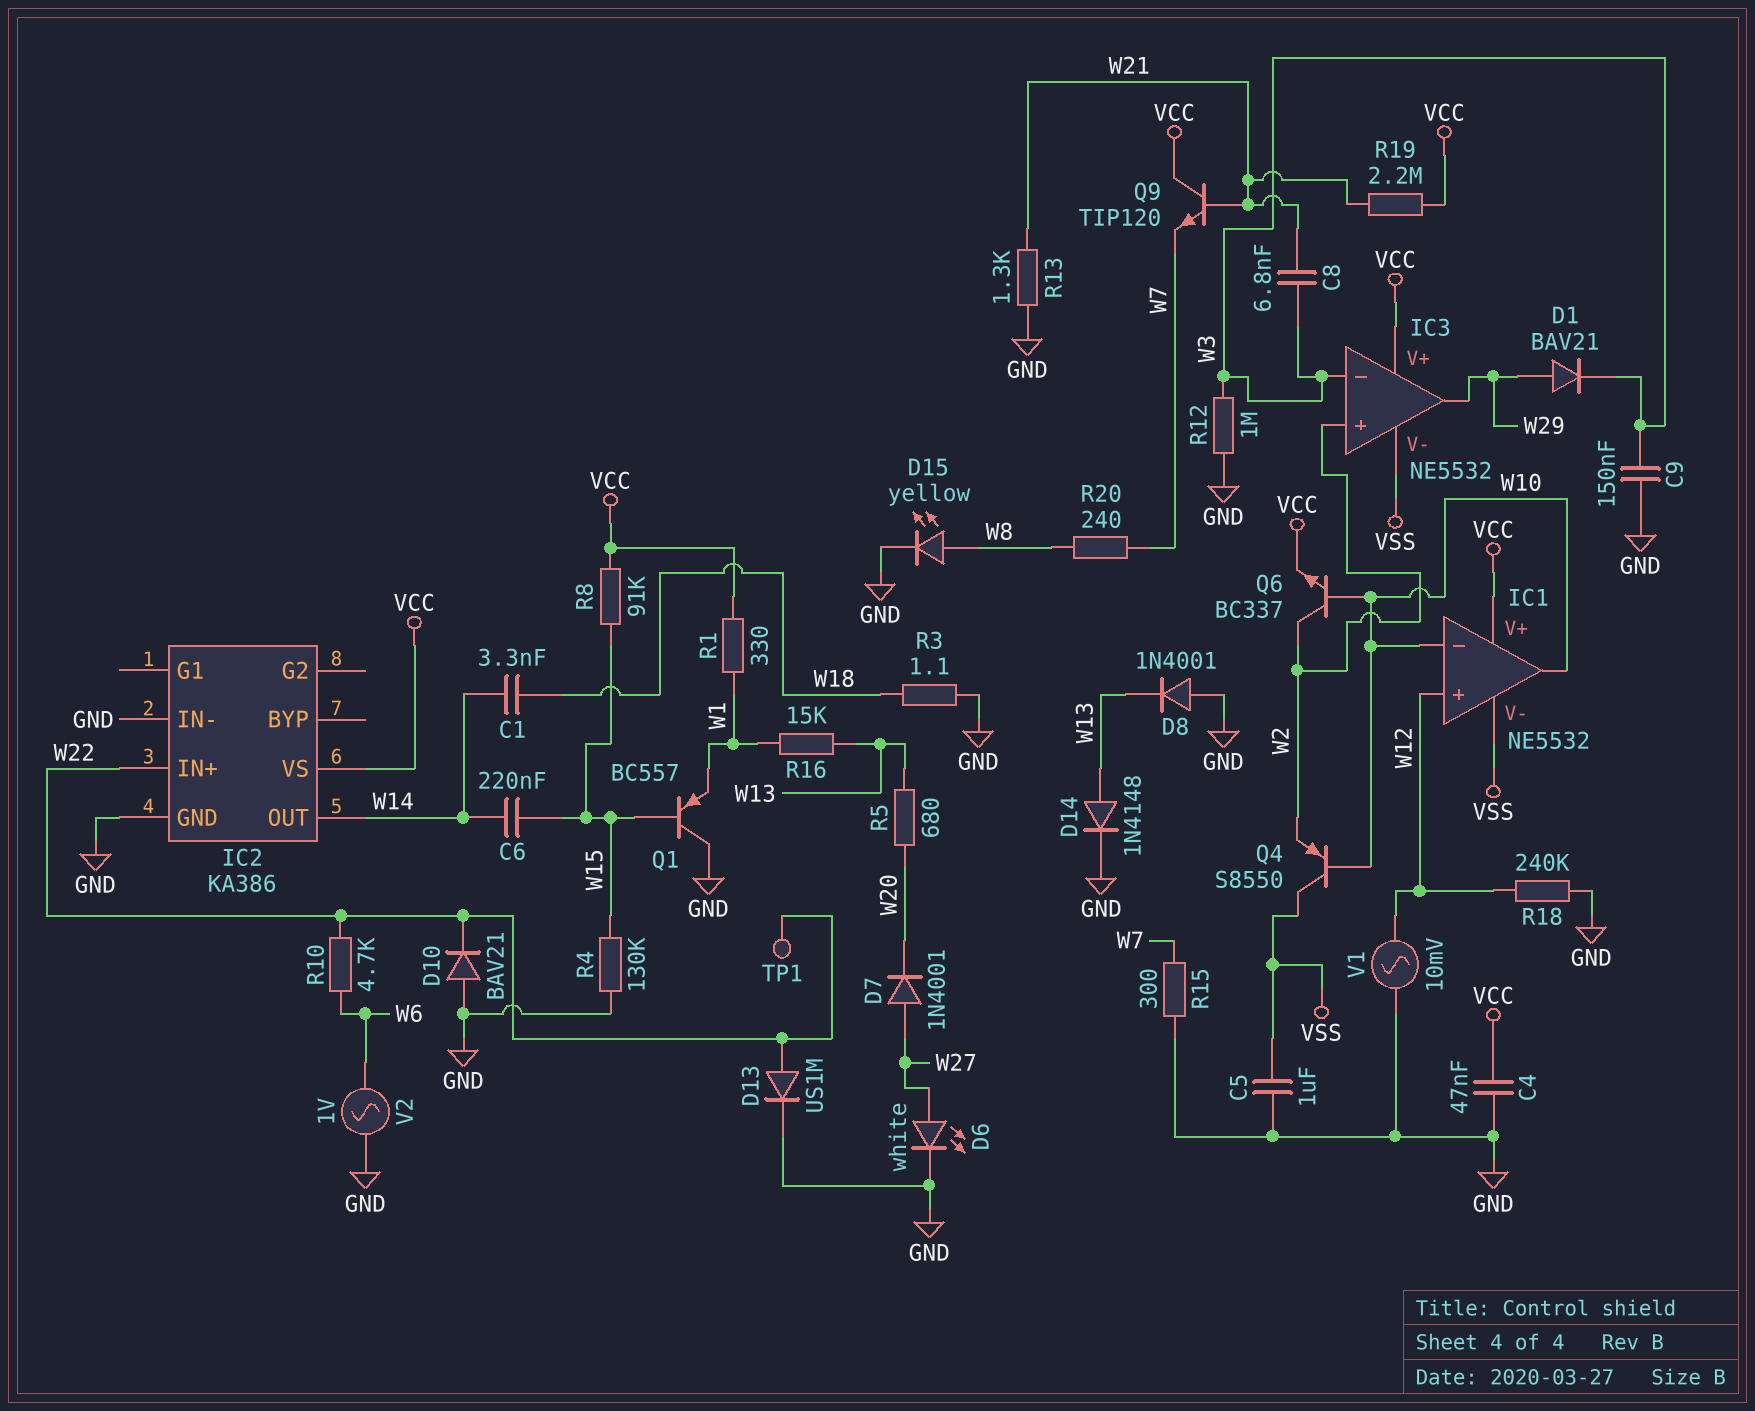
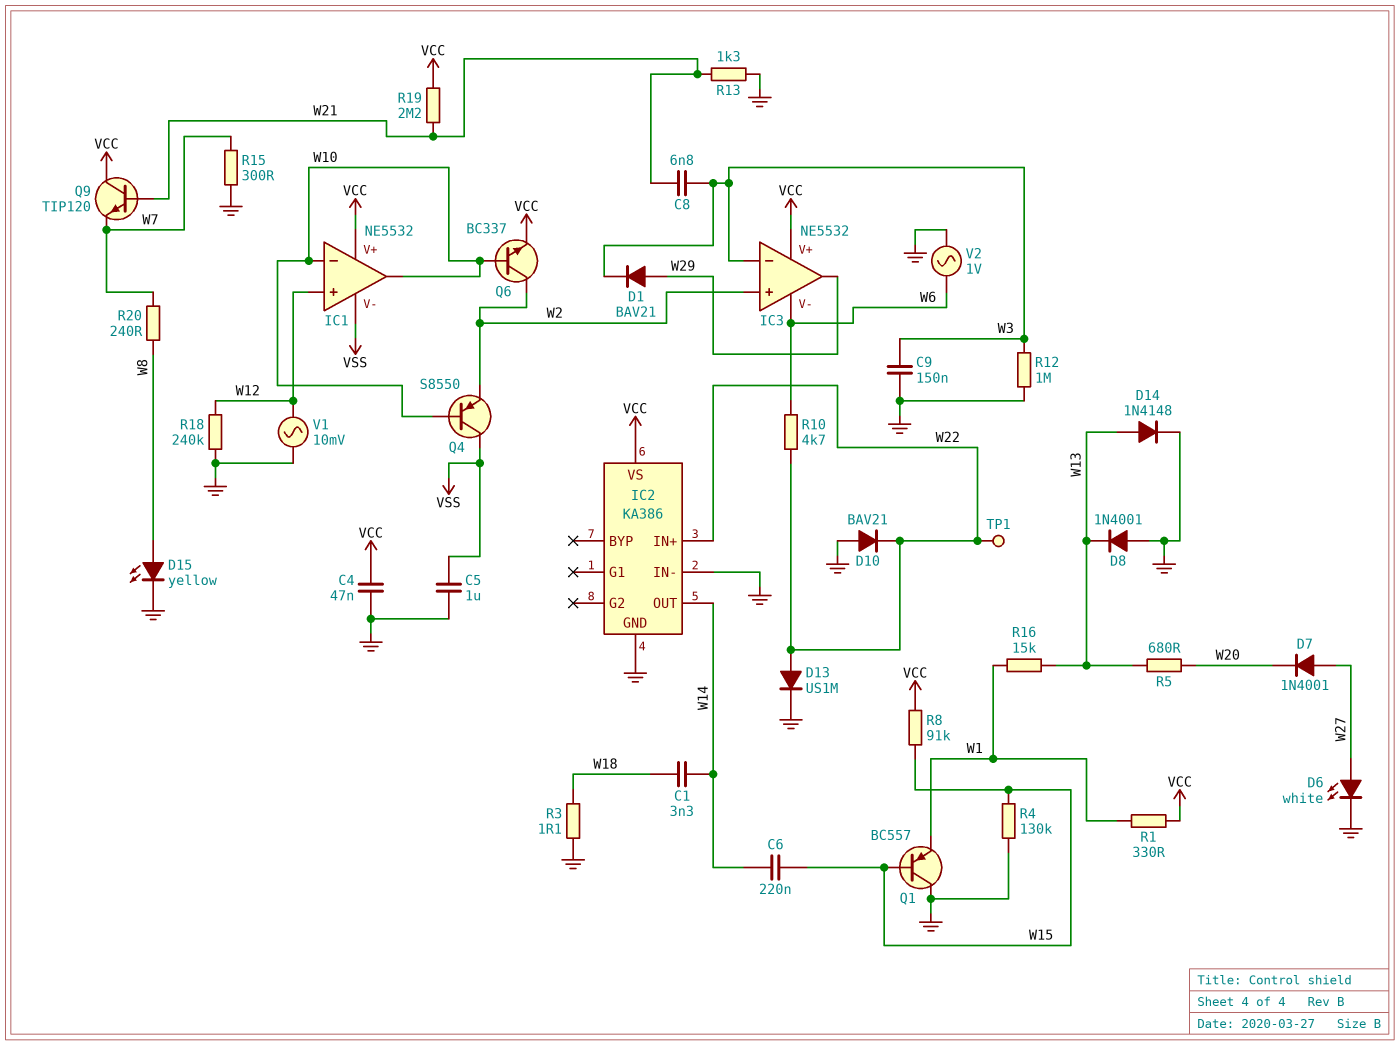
IC3 pin V-: VSS -> W6

